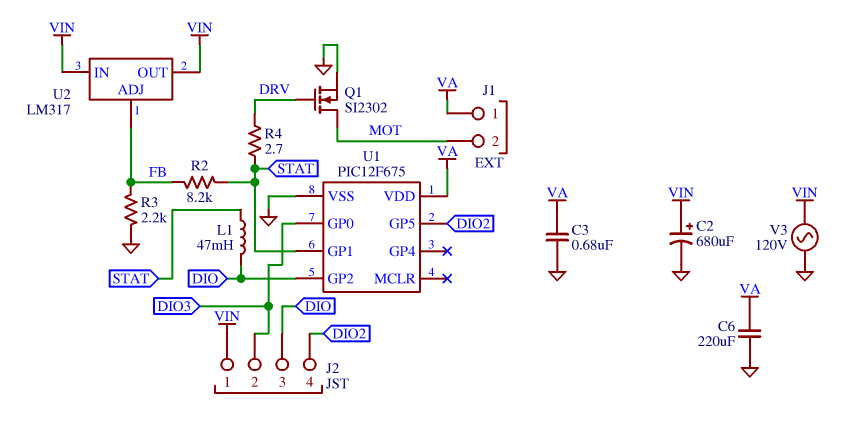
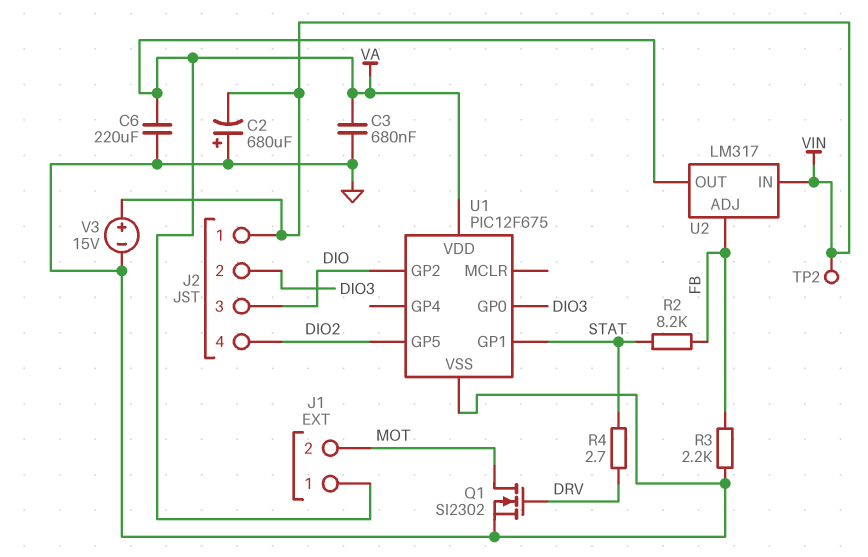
C2: 680uF (plus VIN, minus GND) -> 680uF (plus GND, minus VIN)
L1: 47mH (DIO, STAT) -> none
TP2: none -> test point (VIN)
U2 pin OUT: VIN -> VA
V3: AC 120V (GND, VIN) -> 15V (plus VIN, minus GND)

